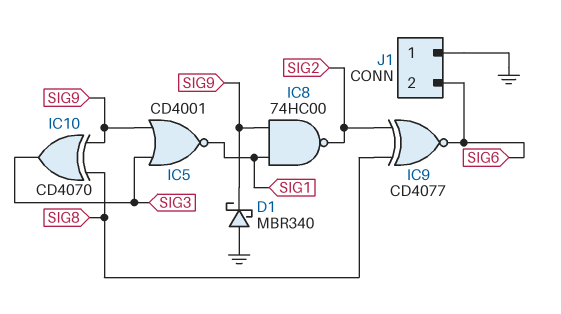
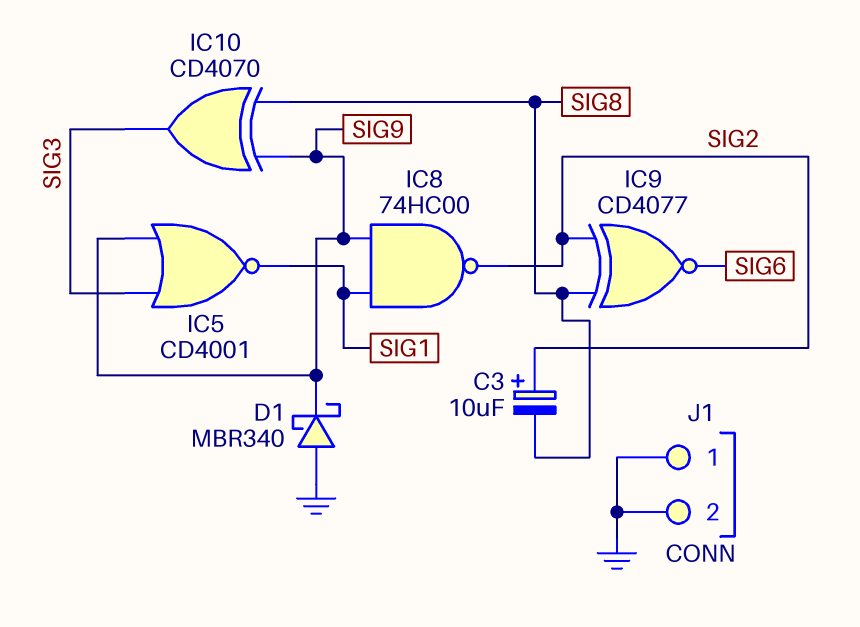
C3: none -> 10uF (plus SIG2, minus SIG8)
J1 pin 2: SIG6 -> GND

